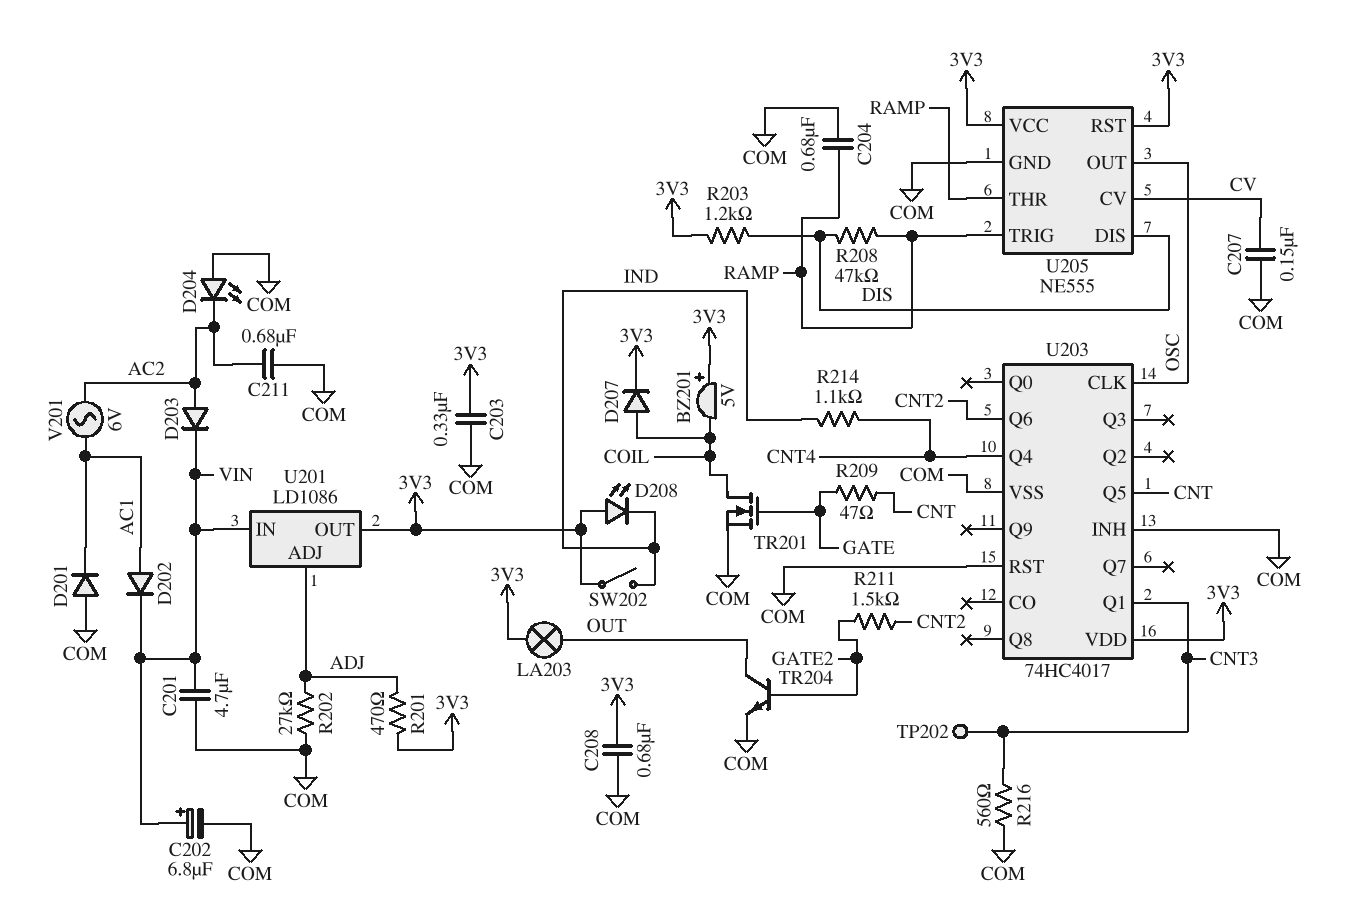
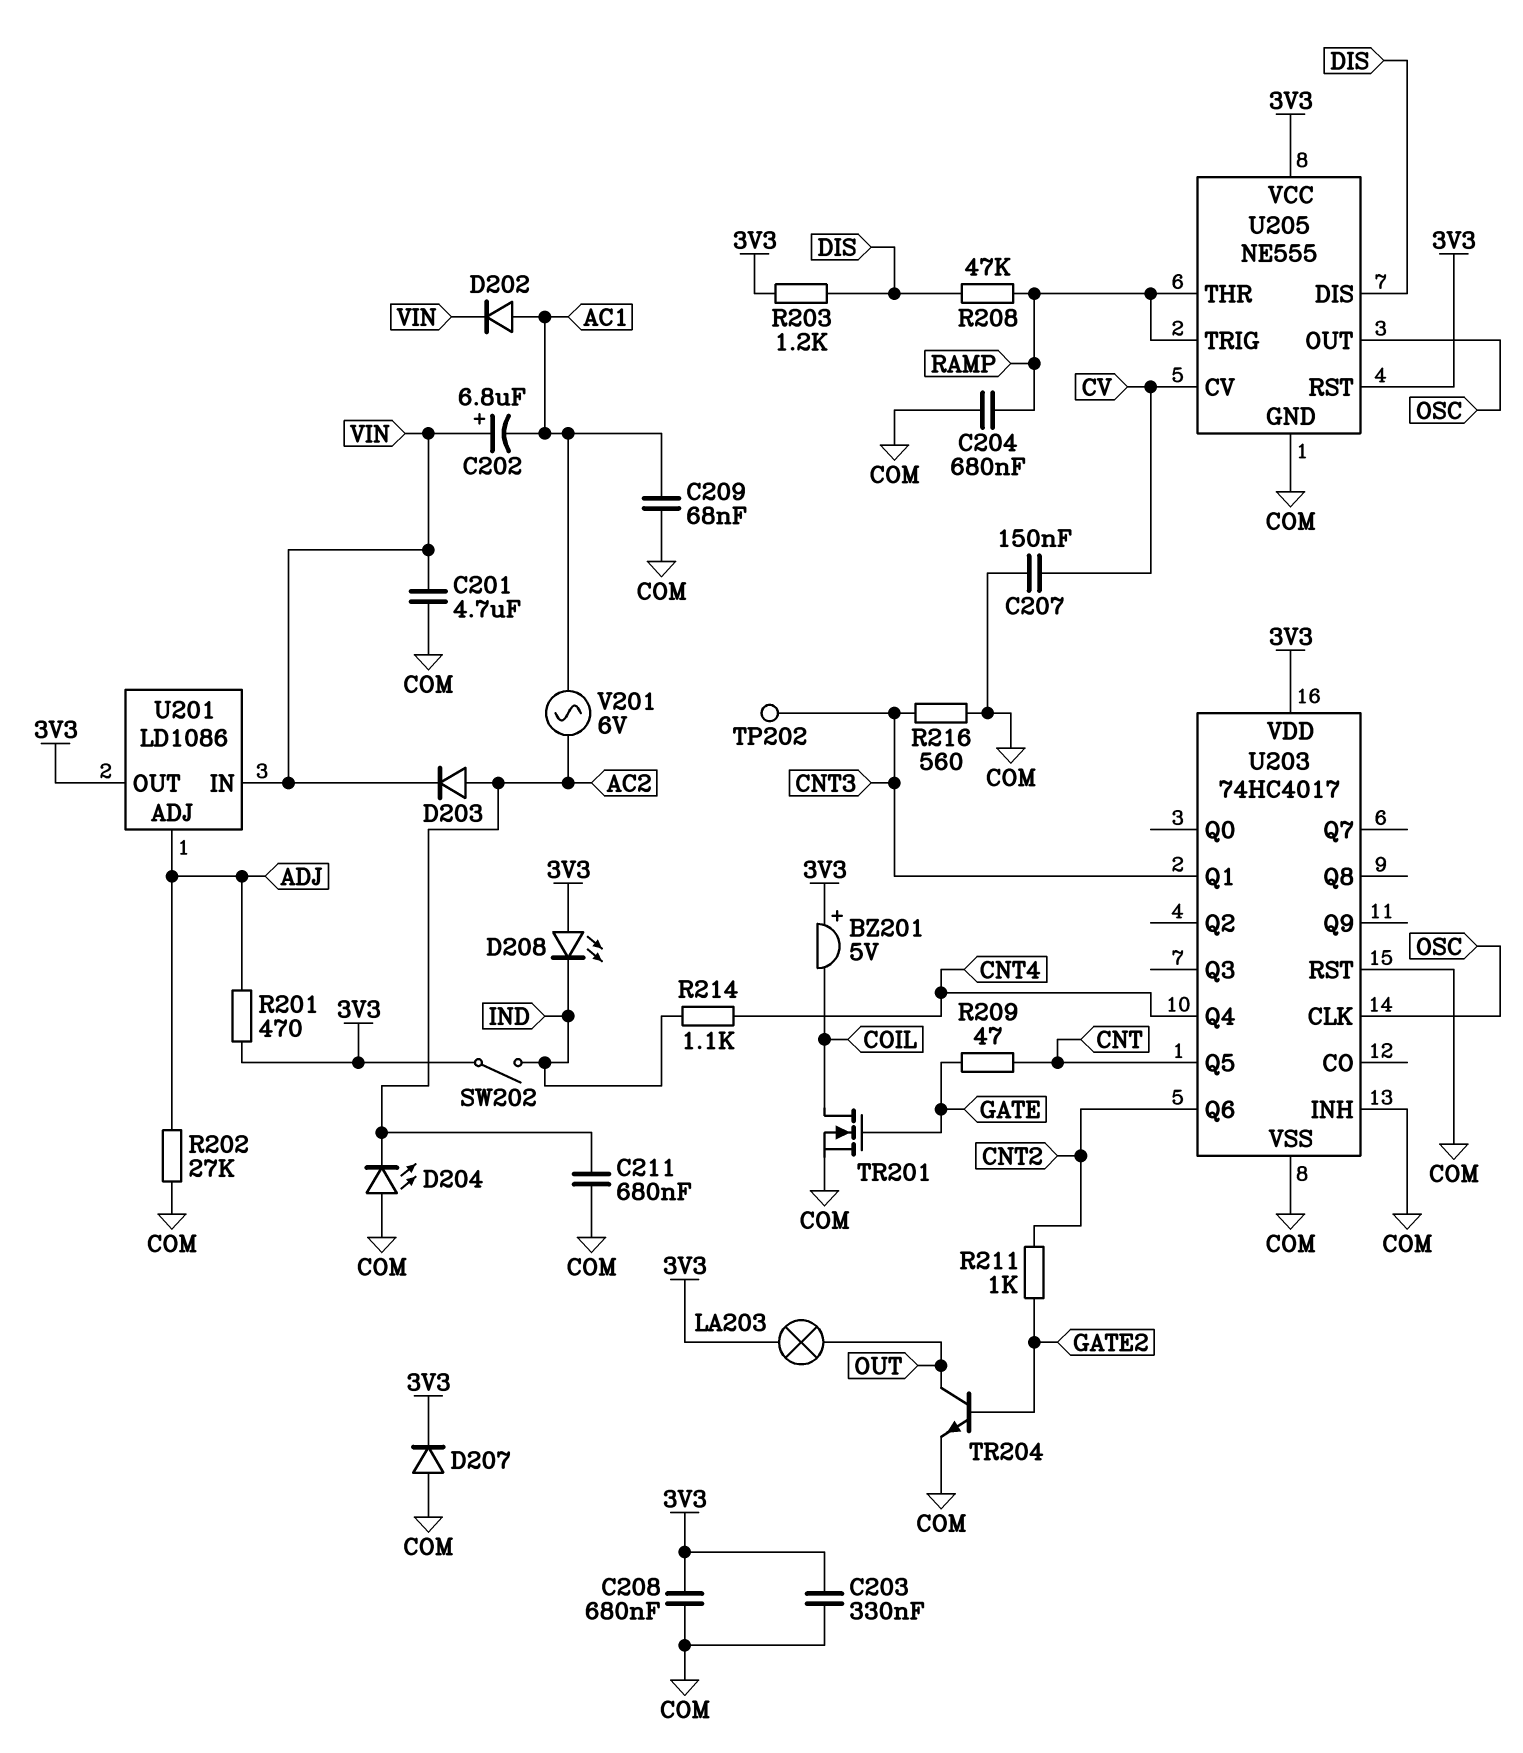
C202: 6.8uF (plus VIN, minus COM) -> 6.8uF (plus VIN, minus AC1)
C209: none -> 68nF (AC1, COM)
D201: diode (A COM, K AC1) -> none
D207: diode (A COIL, K 3V3) -> diode (A COM, K 3V3)
R211: 1.5k (CNT2, GATE2) -> 1k (CNT2, GATE2)

